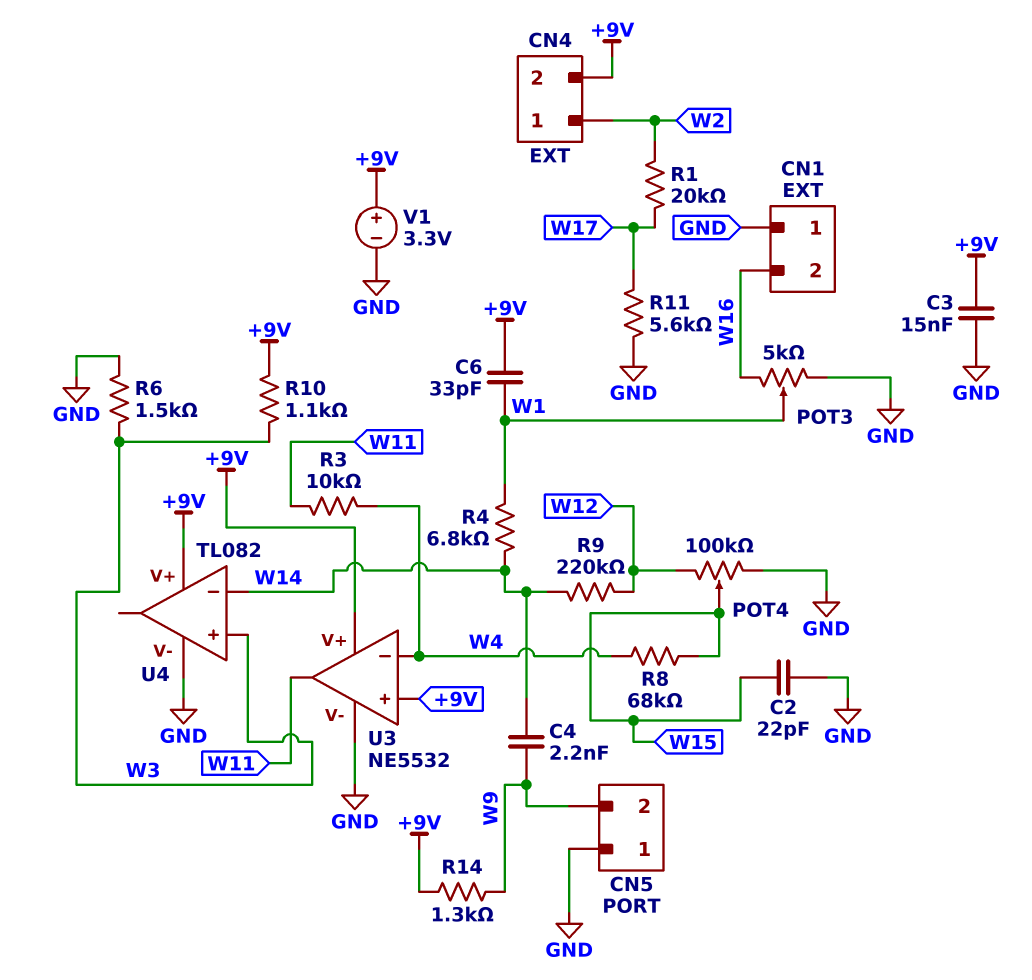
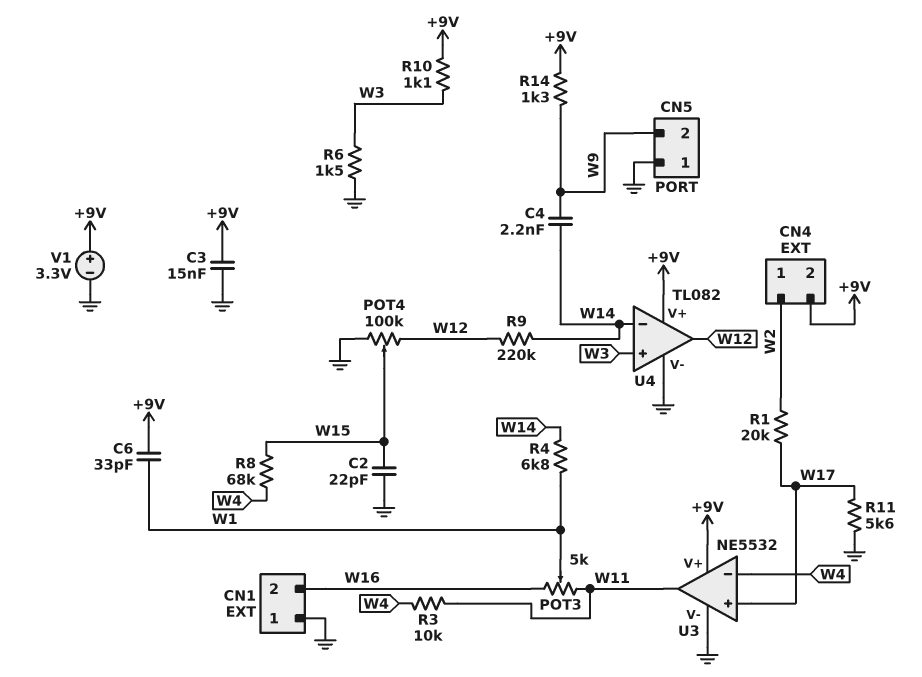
POT3: 5k (GND, W16, wiper W1) -> 5k (W11, W16, wiper W1)
U3 pin in+: +9V -> W17
U4 pin out: none -> W12

